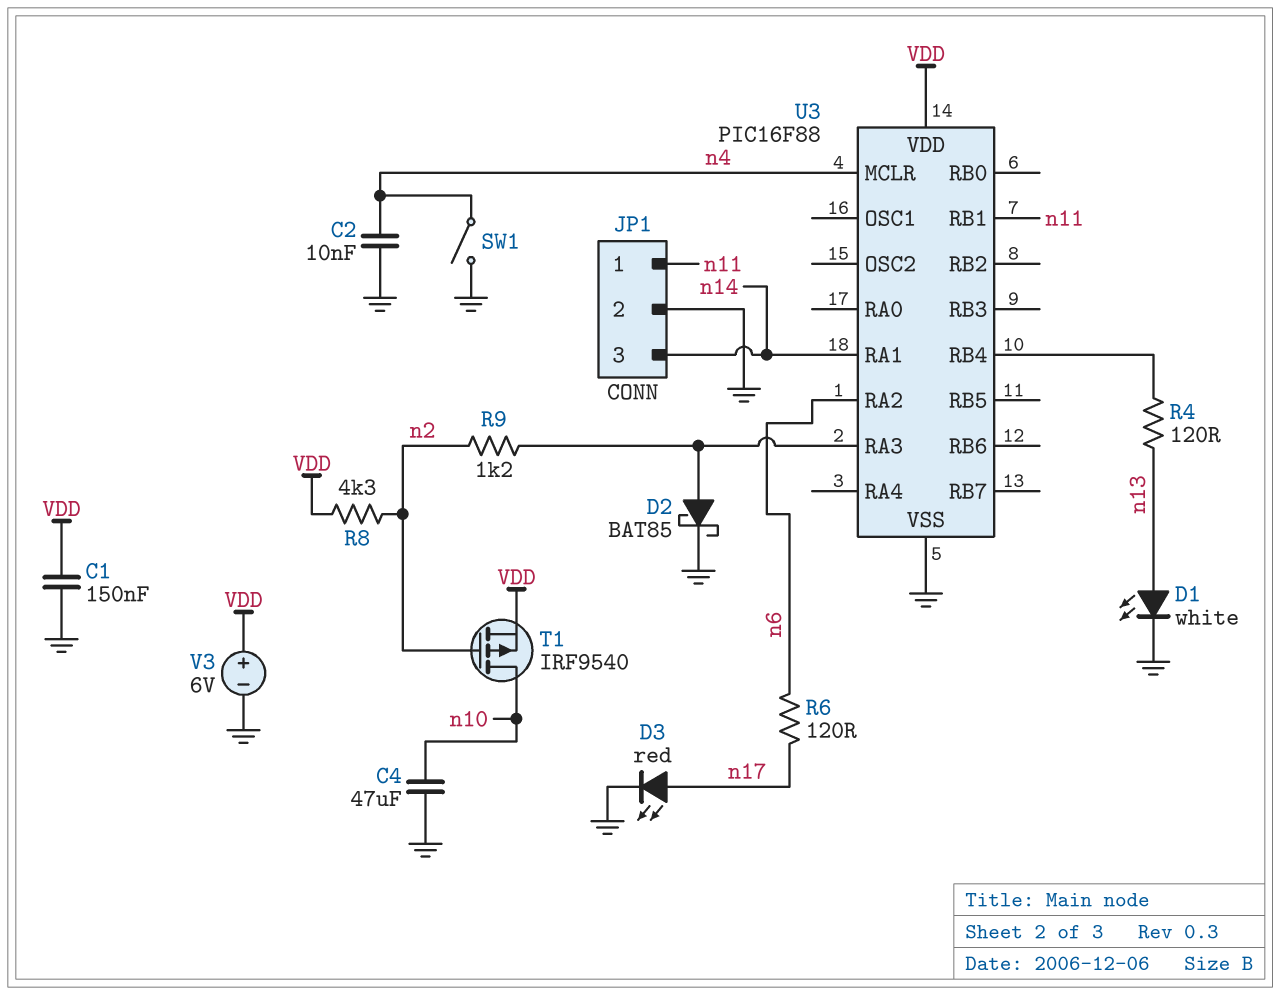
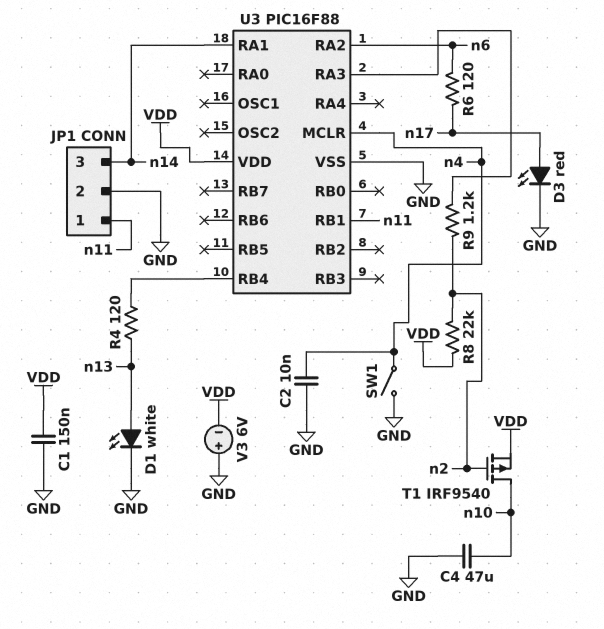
D2: schottky BAT85 (A U3/RA3, K GND) -> none
R8: 4.3k (VDD, n2) -> 22k (VDD, n2)
V3: 6V (plus VDD, minus GND) -> 6V (plus GND, minus VDD)

